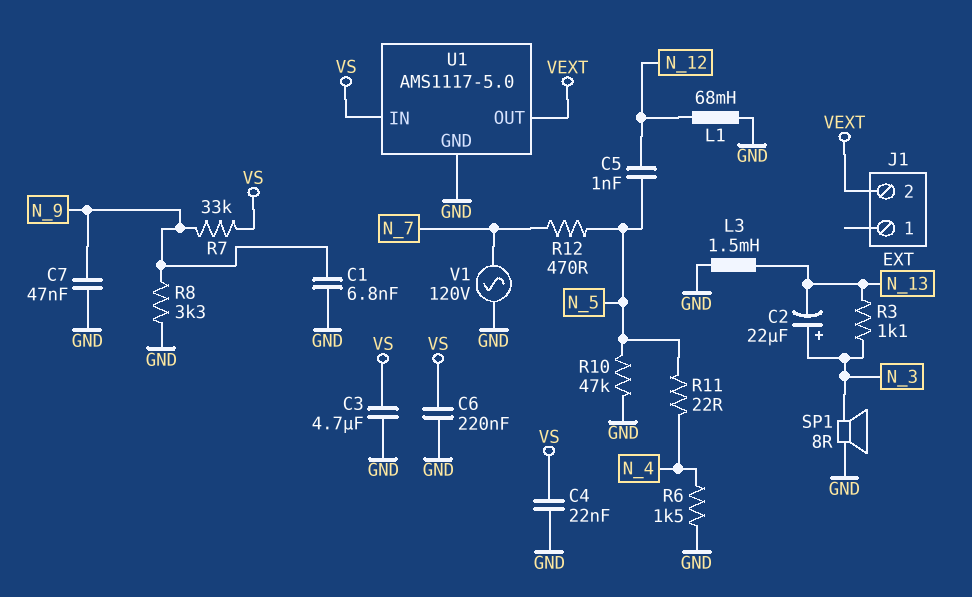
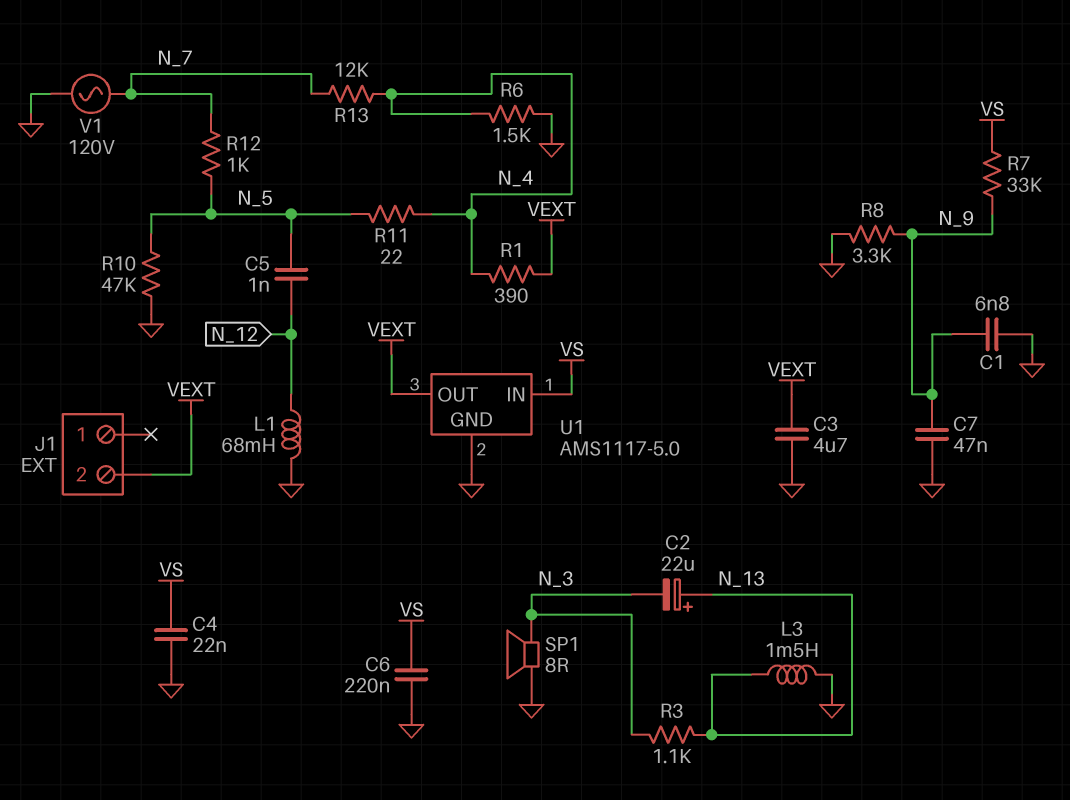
C2: 22uF (plus N_3, minus N_13) -> 22uF (plus N_13, minus N_3)
C3: 4.7uF (GND, VS) -> 4.7uF (GND, VEXT)
R1: none -> 390 (N_4, VEXT)
R12: 470 (N_5, N_7) -> 1k (N_5, N_7)
R13: none -> 12k (N_4, N_7)

